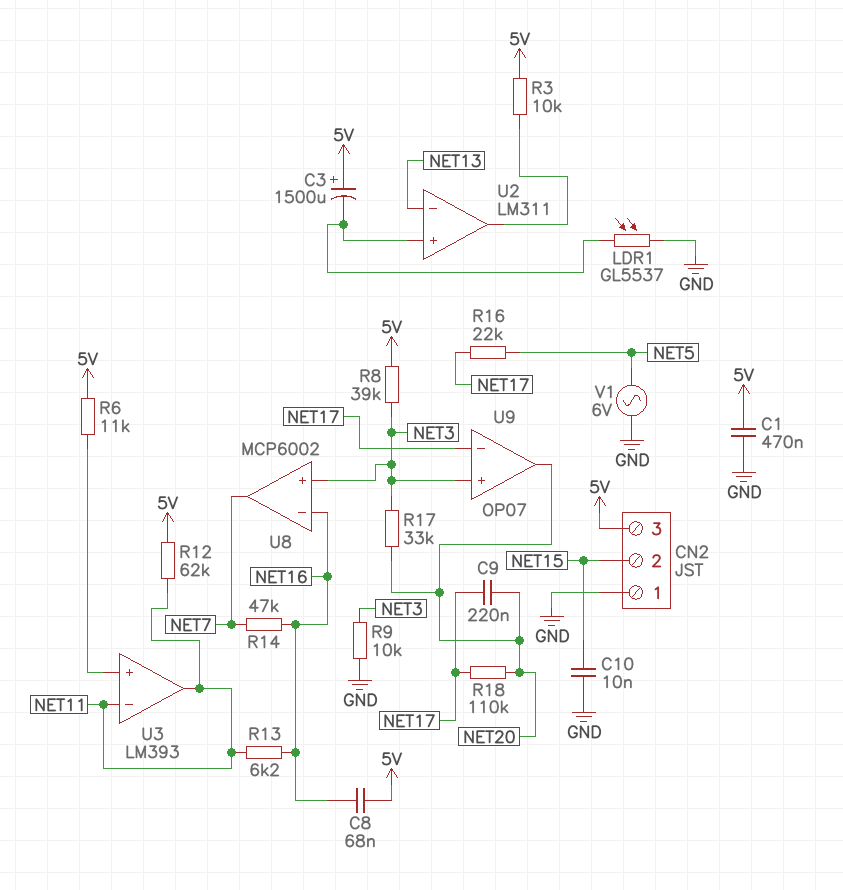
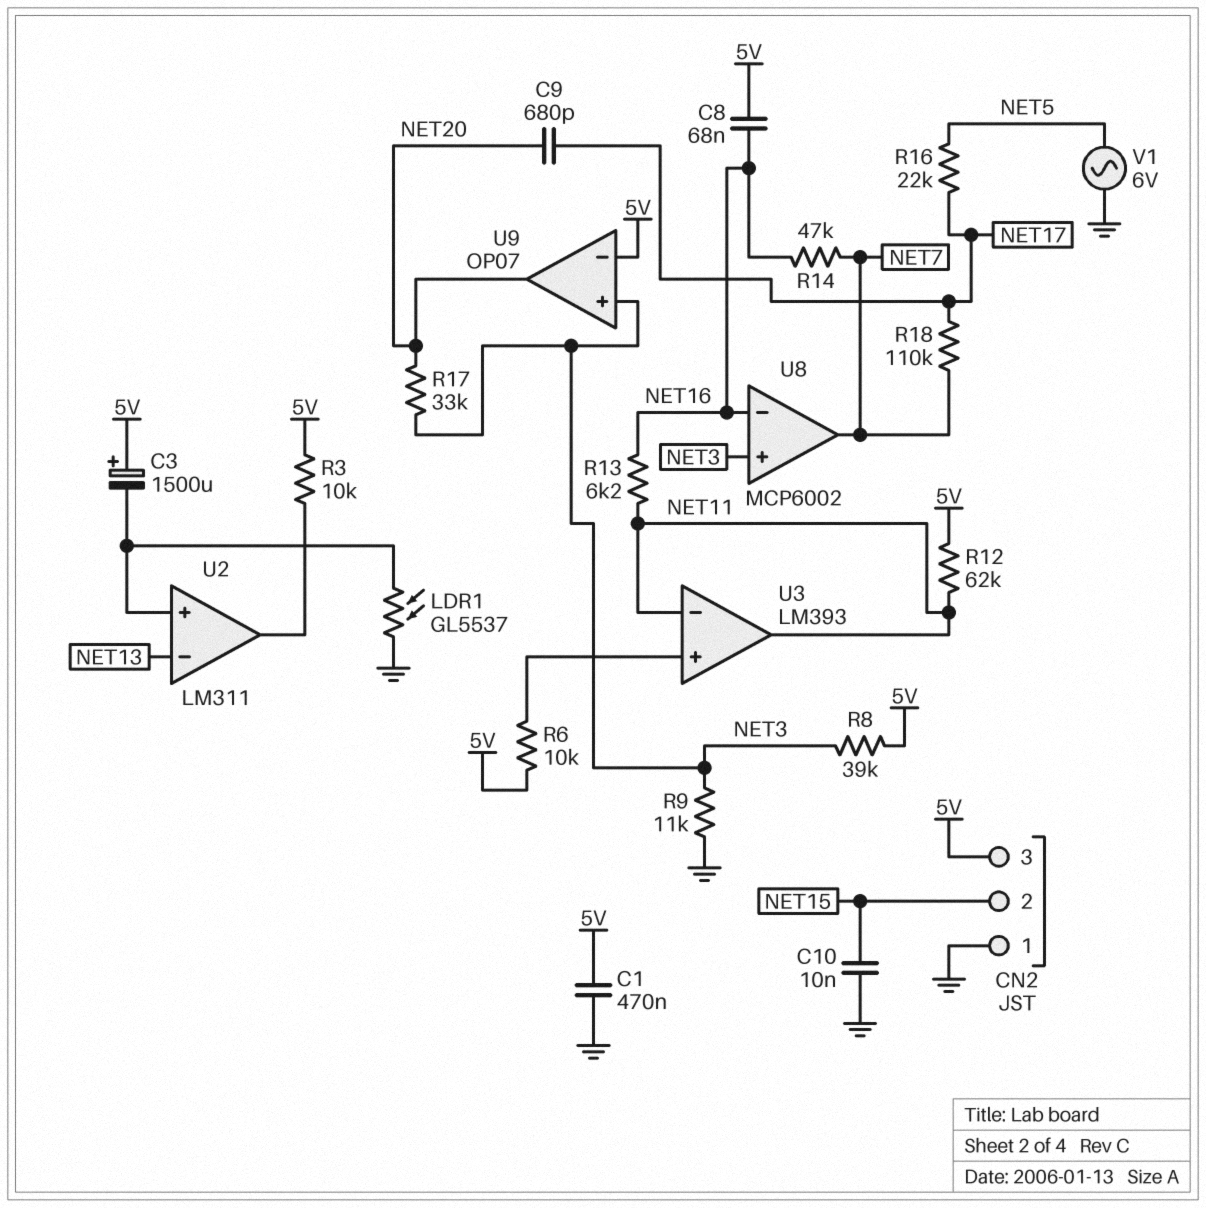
C9: 220nF (NET17, NET20) -> 680pF (NET17, NET20)
R6: 11k (5V, U3/in+) -> 10k (5V, U3/in+)
R9: 10k (GND, NET3) -> 11k (GND, NET3)
R18: 110k (NET17, NET20) -> 110k (NET7, NET17)
U9 pin in-: NET17 -> 5V

